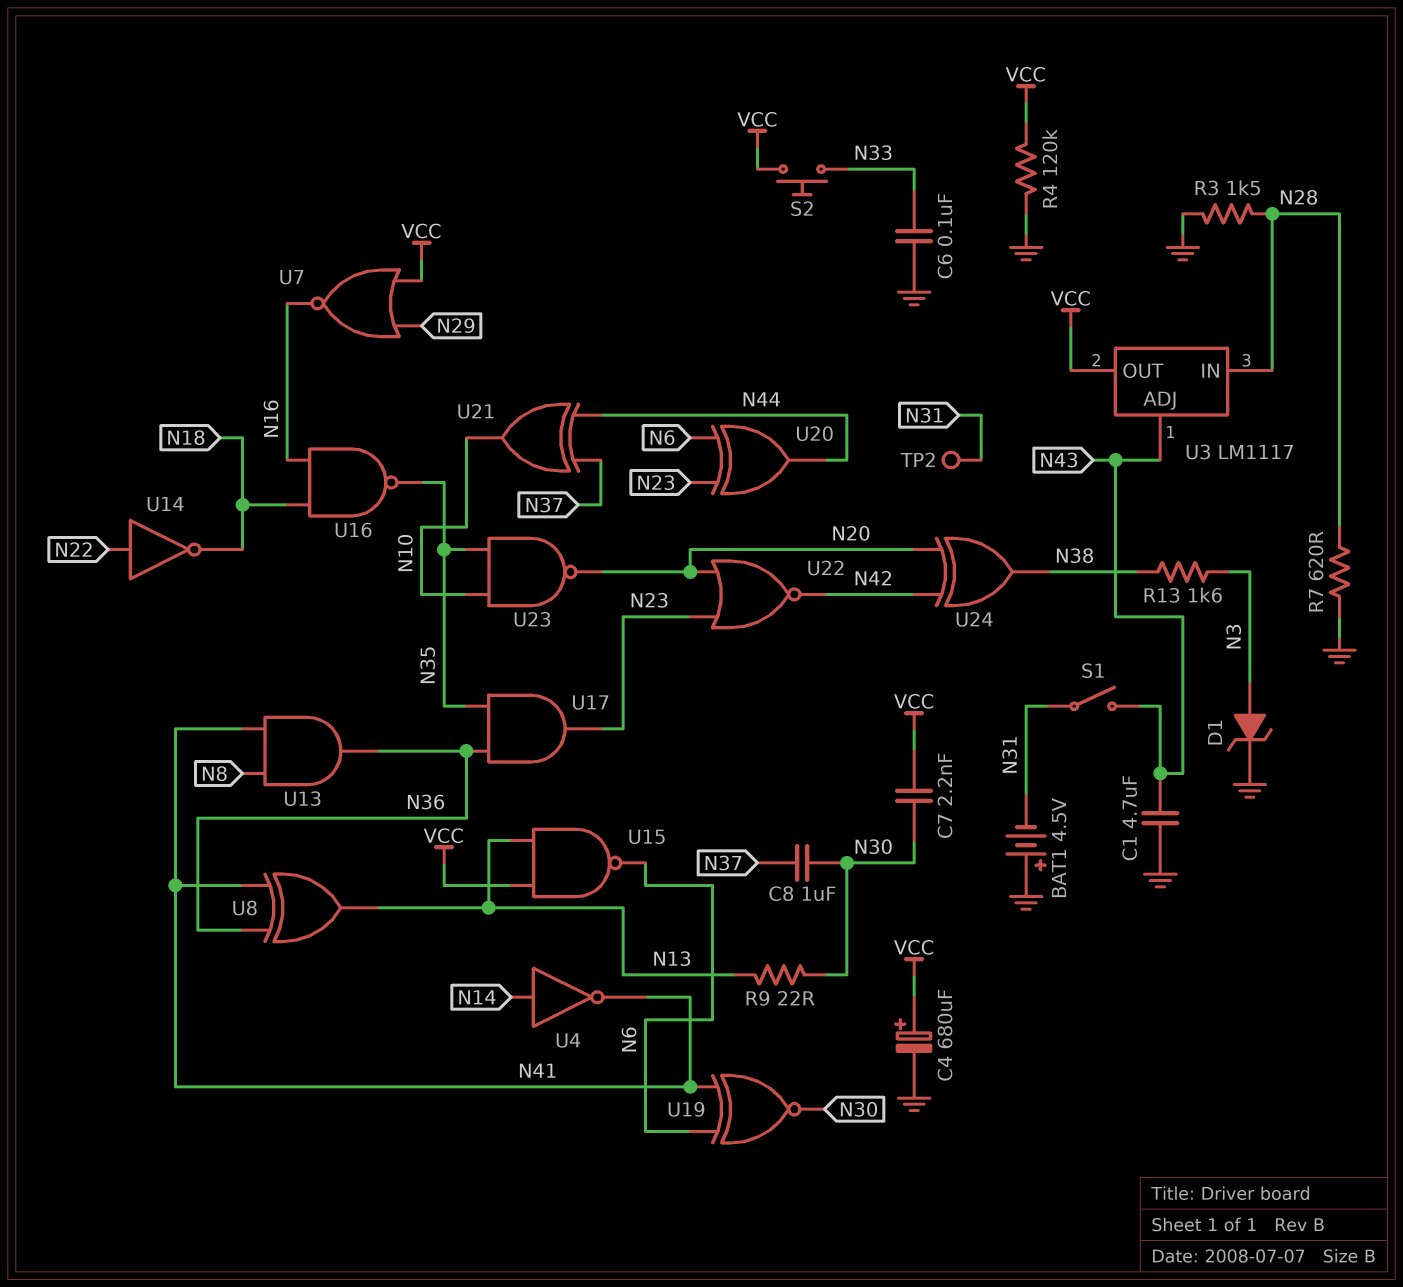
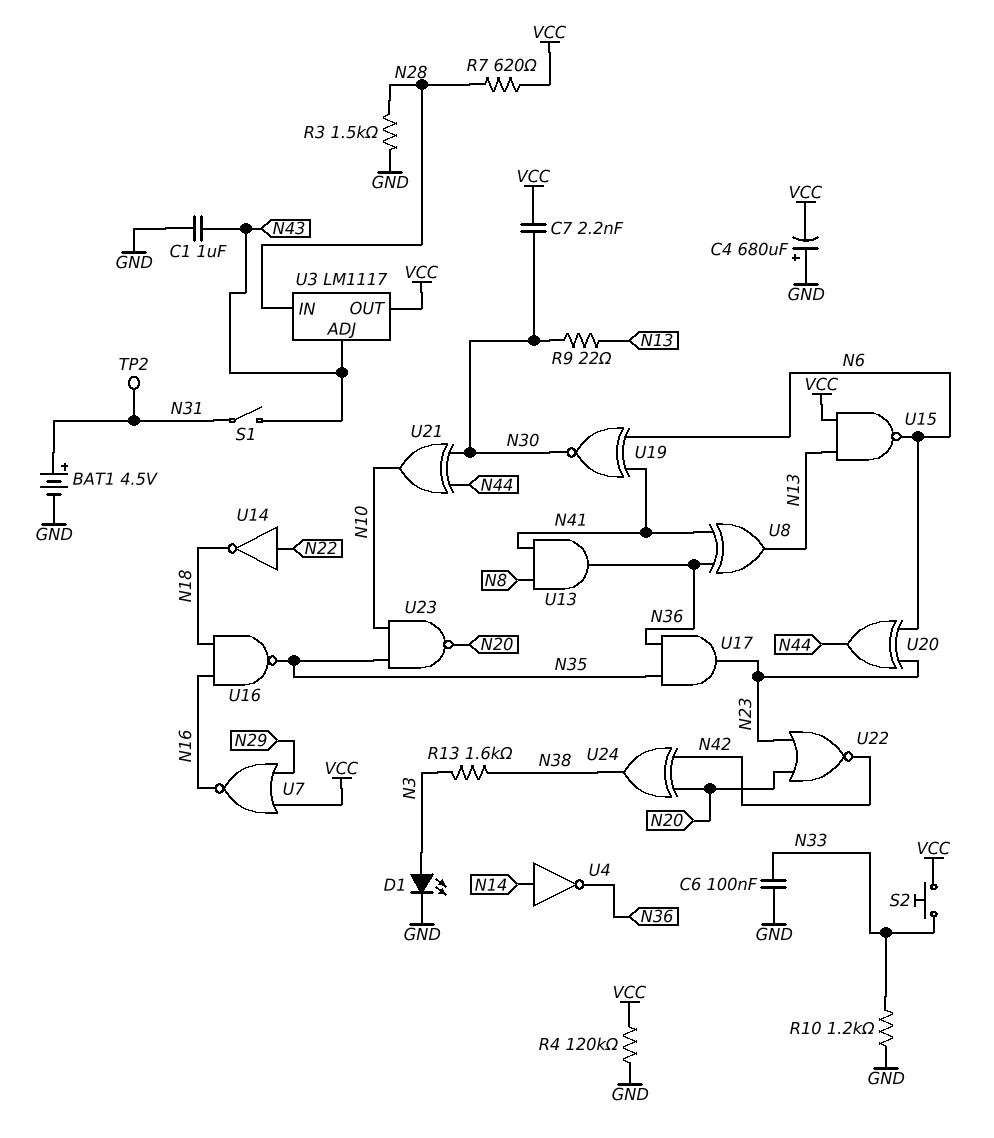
BAT1: 4.5V (plus GND, minus N31) -> 4.5V (plus N31, minus GND)
C1: 4.7uF (GND, N43) -> 1uF (GND, N43)
C4: 680uF (plus VCC, minus GND) -> 680uF (plus GND, minus VCC)
C8: 1uF (N30, N37) -> none
D1: zener (A N3, K GND) -> LED (A N3, K GND)
R7: 620 (GND, N28) -> 620 (N28, VCC)
R10: none -> 1.2k (GND, N33)
U4: NOT (in N14, out N41) -> NOT (in N14, out N36)
U21: XOR (in N37, in N44, out N10) -> XOR (in N30, in N44, out N10)

